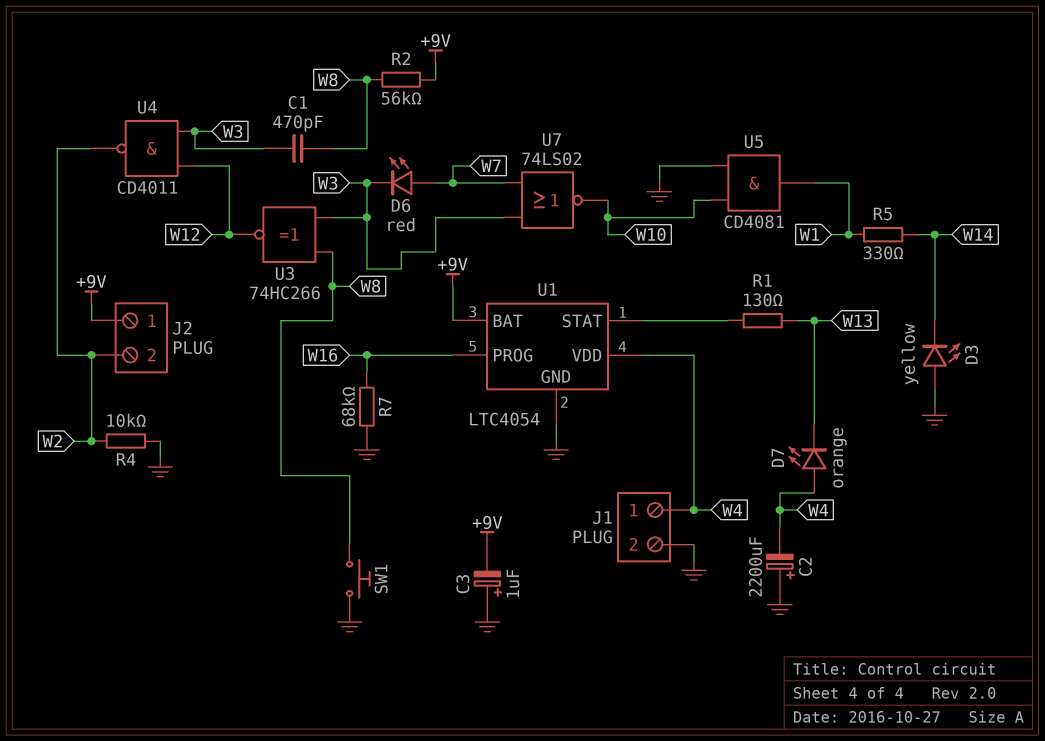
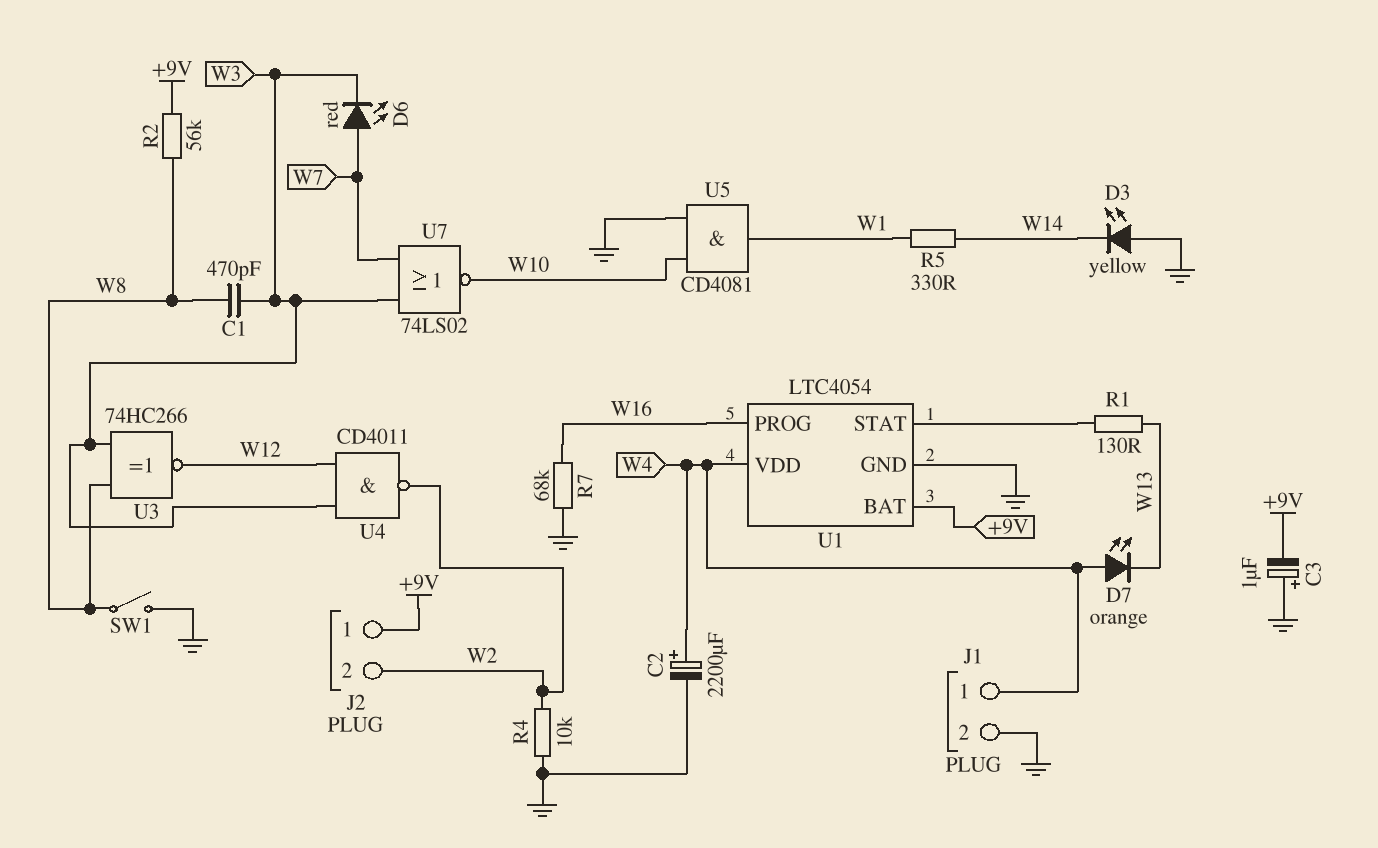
C2: 2200uF (plus GND, minus W4) -> 2200uF (plus W4, minus GND)
SW1: button (GND, W8) -> switch (GND, W8)

